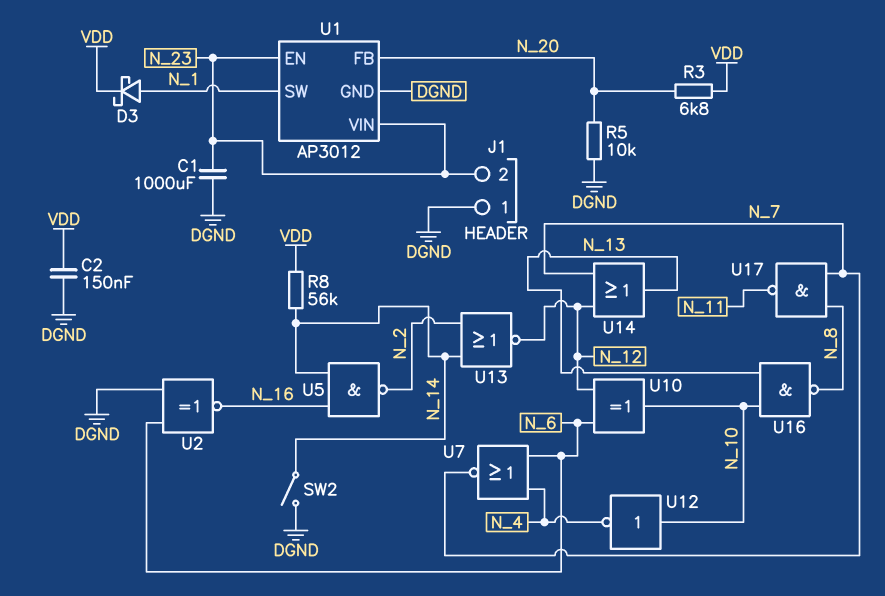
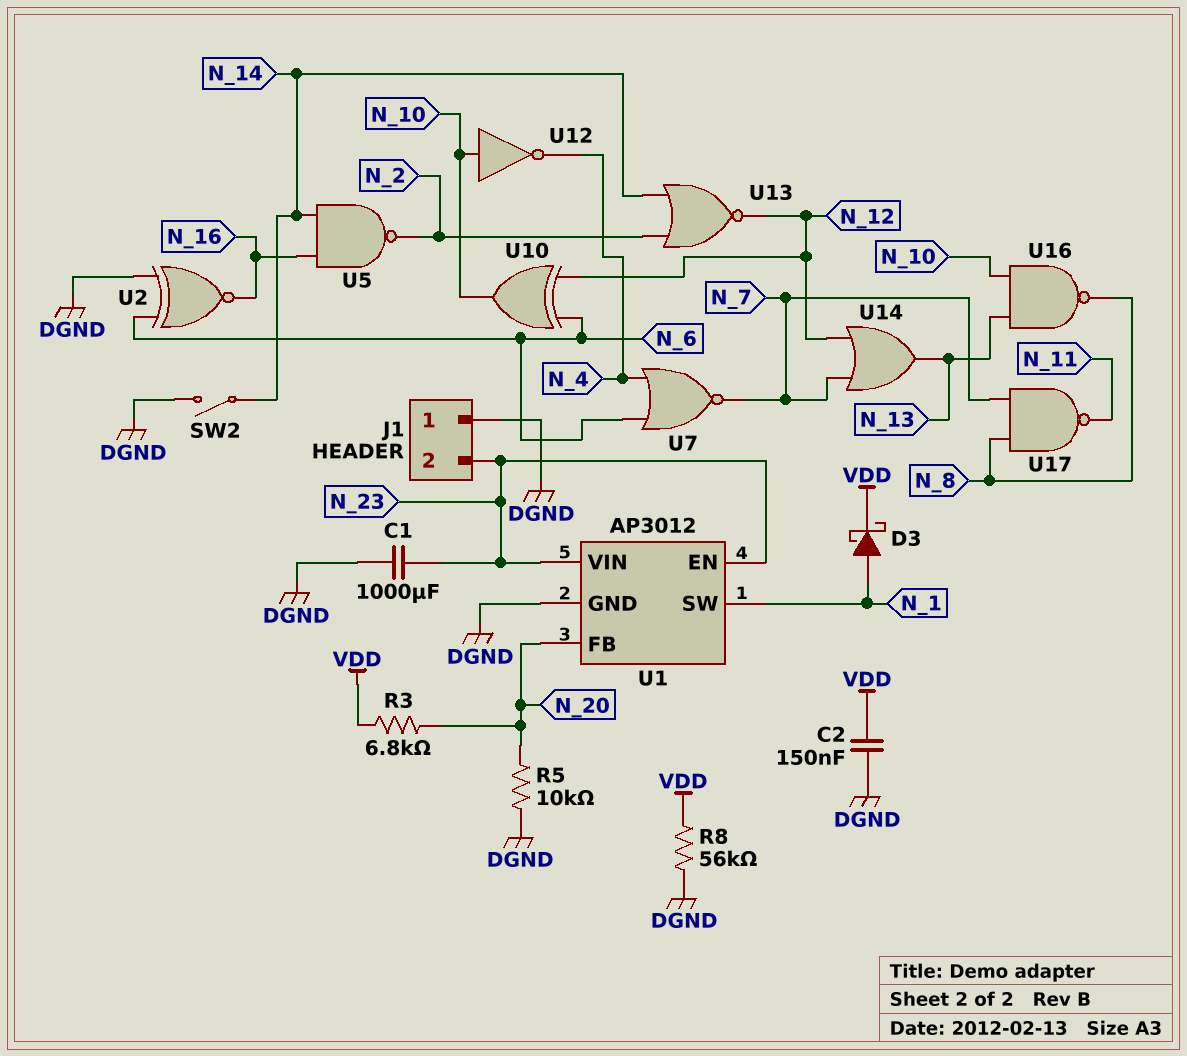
R8: 56k (N_14, VDD) -> 56k (DGND, VDD)

